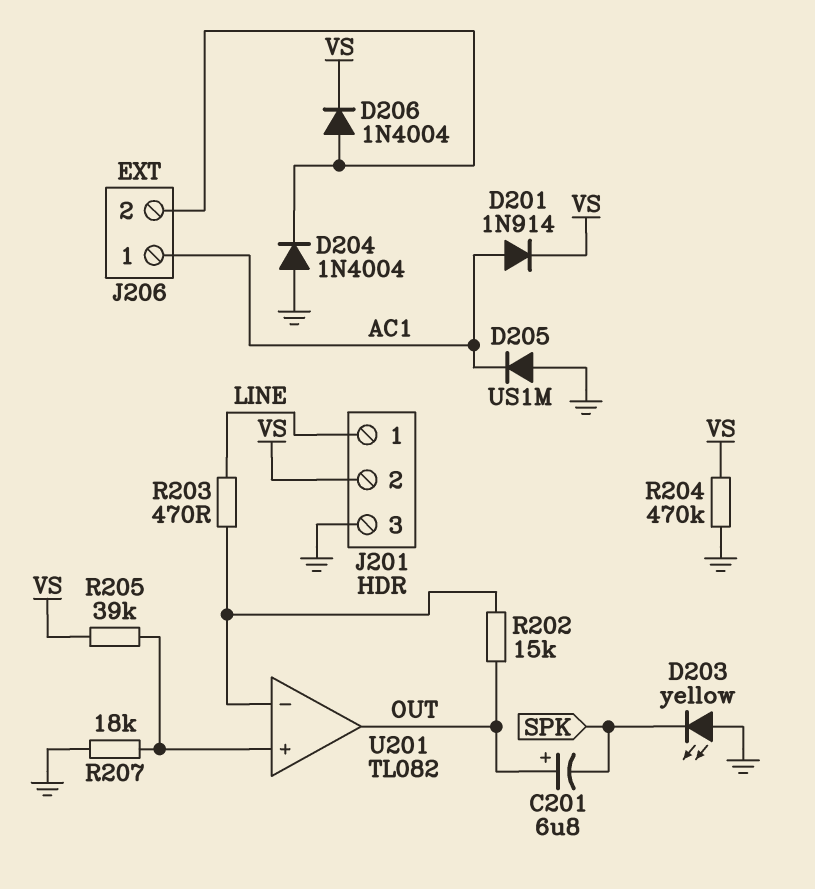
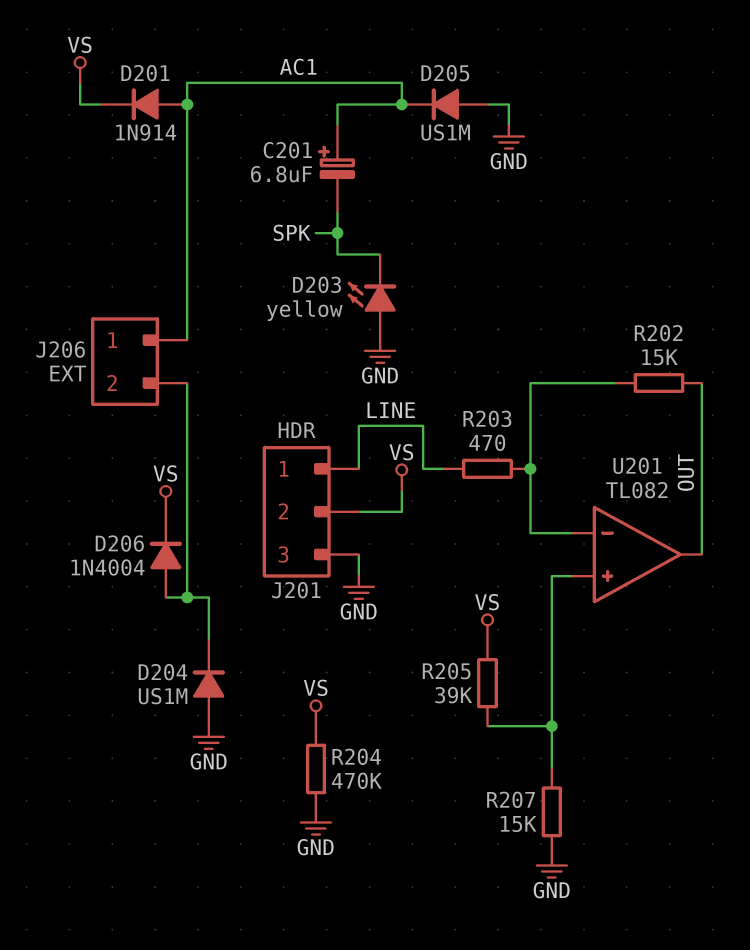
C201: 6.8uF (plus OUT, minus SPK) -> 6.8uF (plus AC1, minus SPK)
D204: diode 1N4004 (A GND, K J206/2) -> diode US1M (A GND, K J206/2)
R207: 18k (GND, U201/in+) -> 15k (GND, U201/in+)

